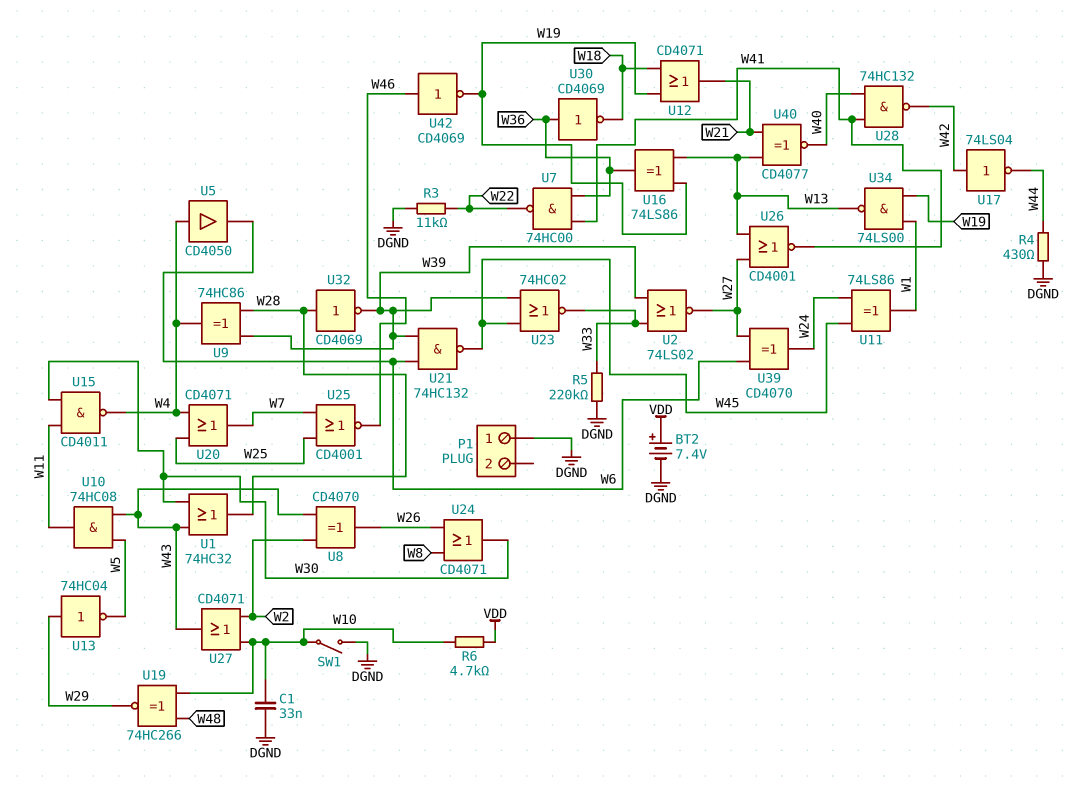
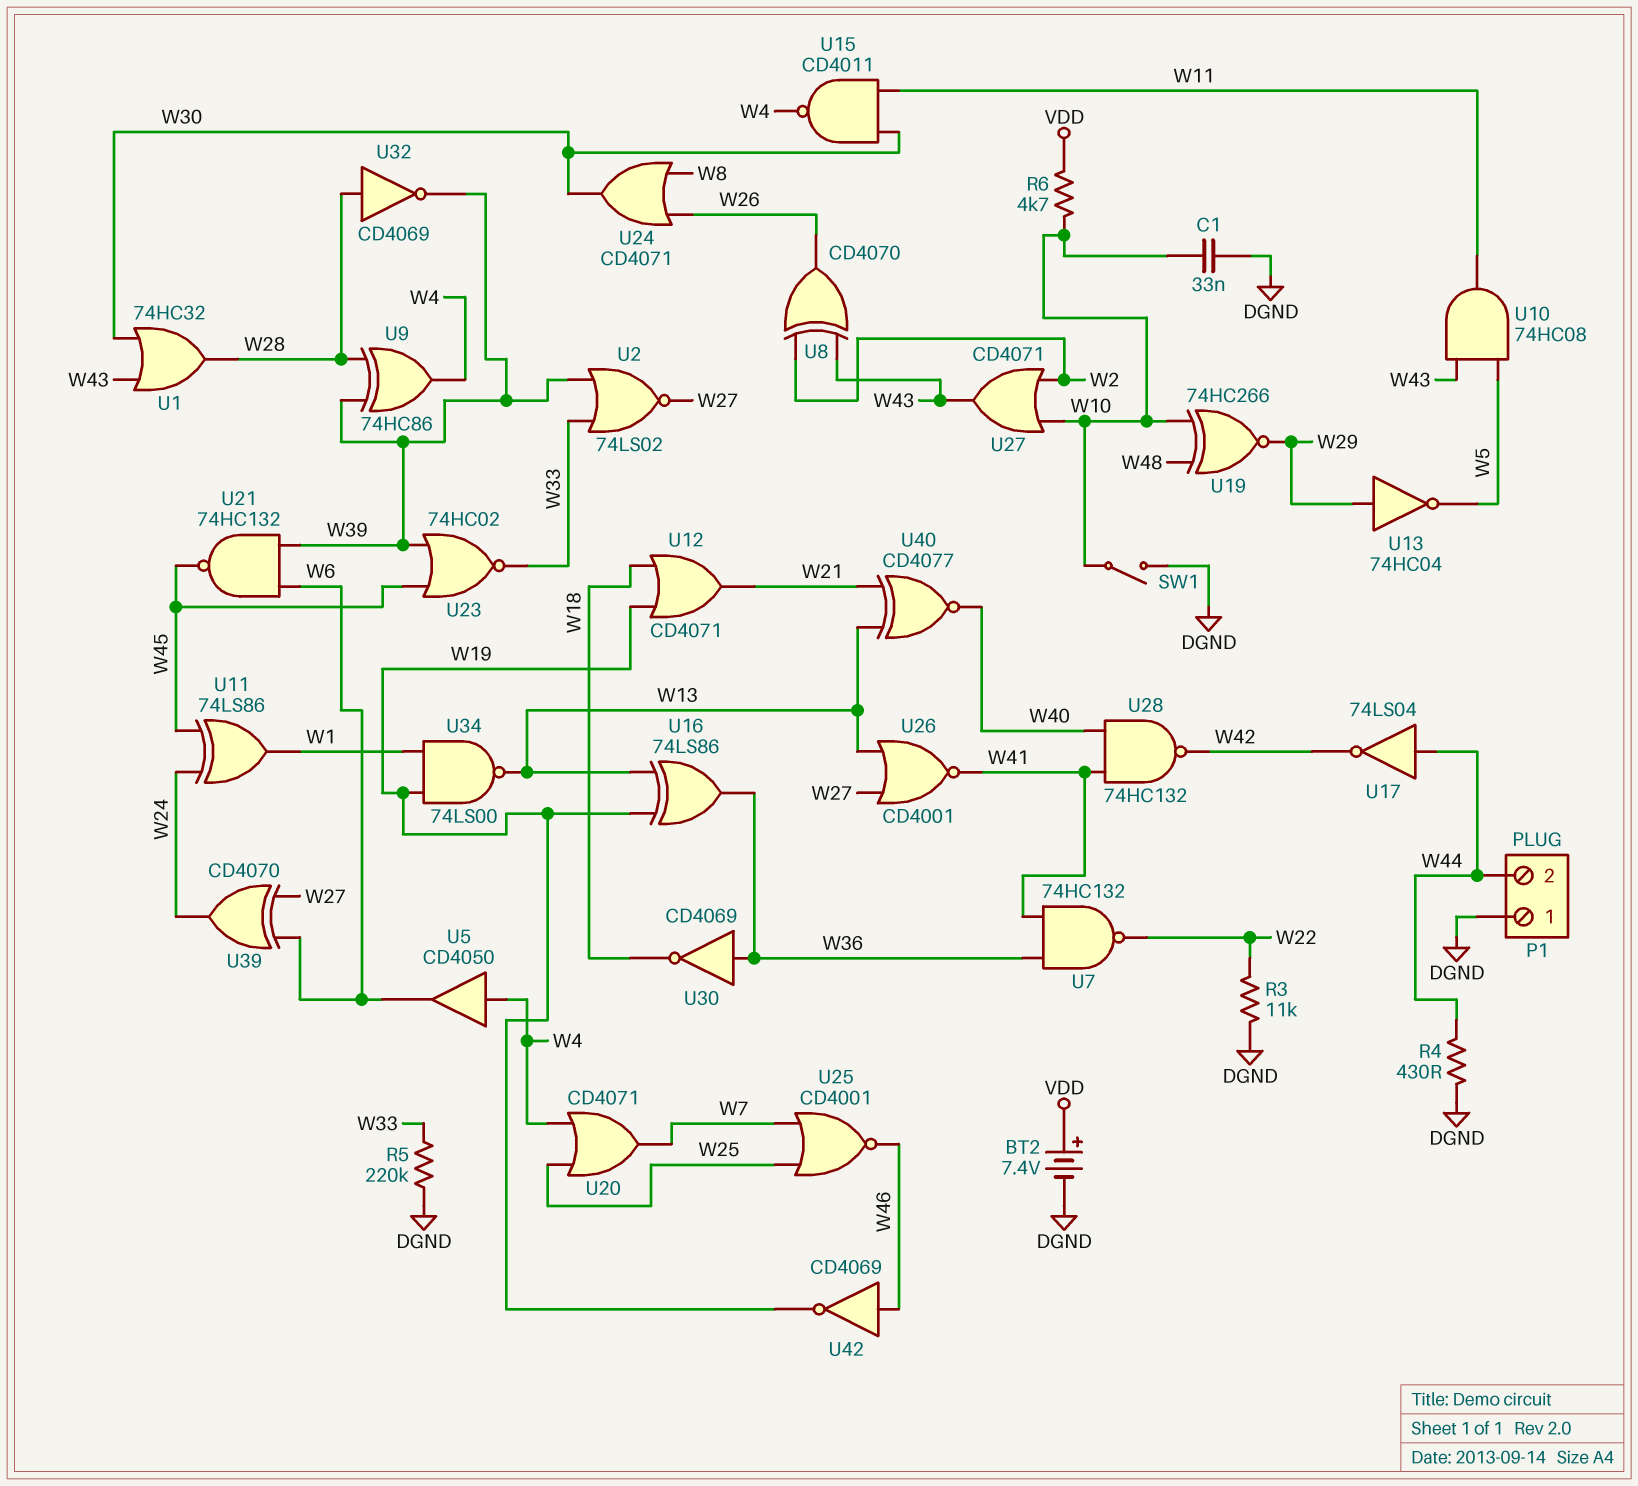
P1 pin 2: none -> W44
U7: NAND 74HC00 (in W36, in W41, out W22) -> NAND 74HC132 (in W36, in W41, out W22)
U17: NOT 74LS04 (in W42, out W44) -> NOT 74LS04 (in W44, out W42)

